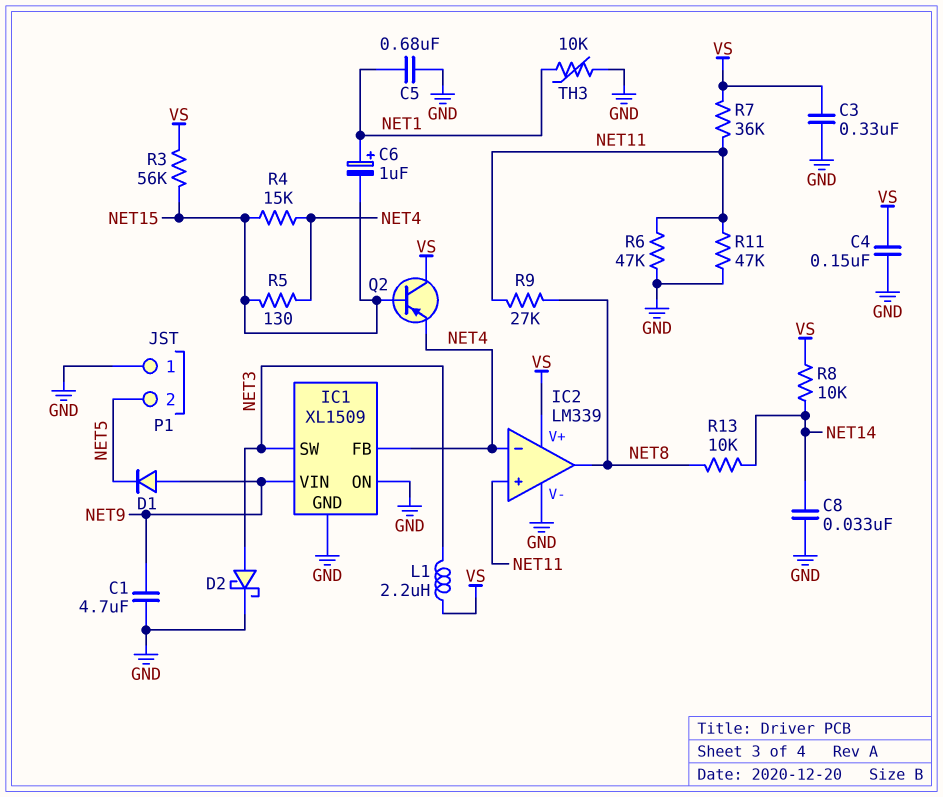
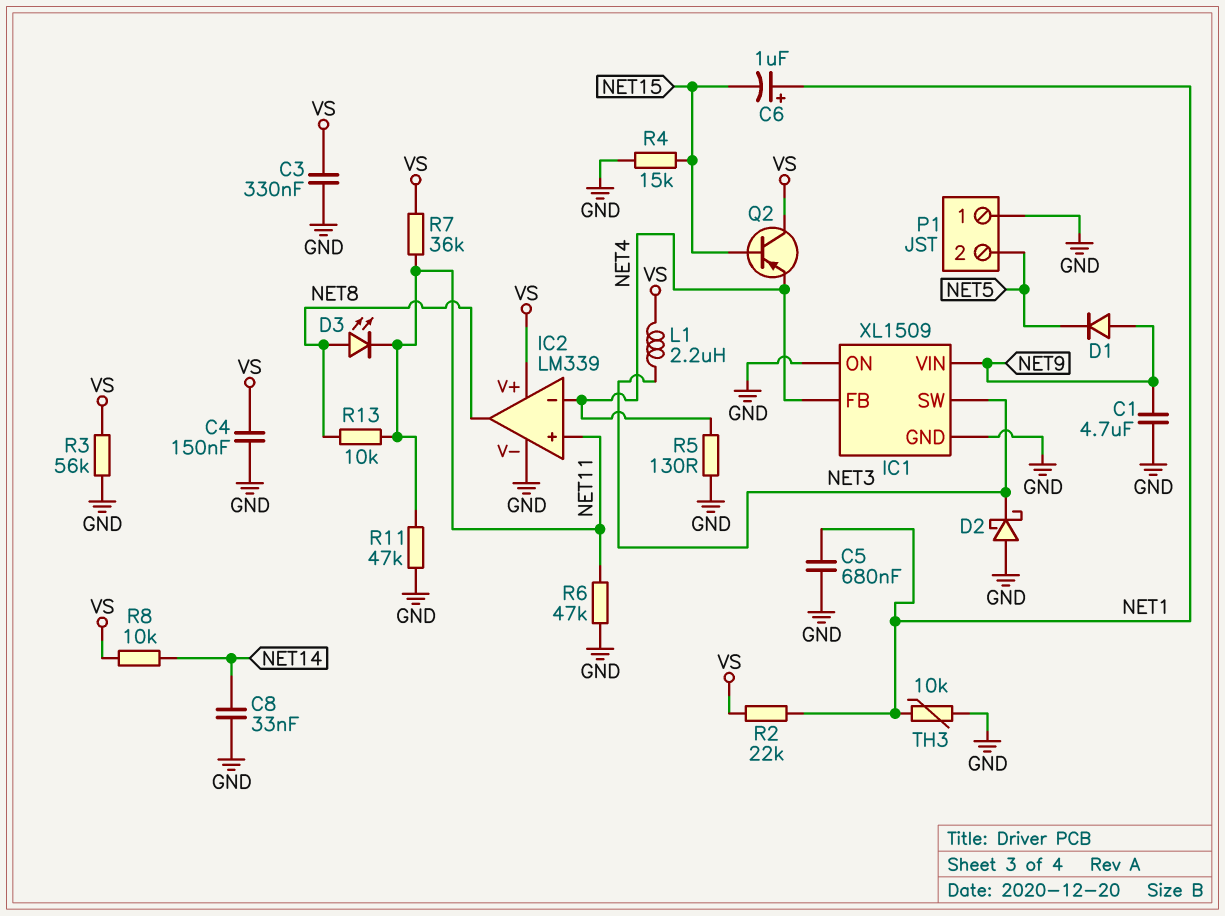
D2: schottky (A NET3, K GND) -> schottky (A GND, K NET3)
D3: none -> LED (A NET8, K NET11)
R2: none -> 22k (NET1, VS)
R3: 56k (NET15, VS) -> 56k (GND, VS)
R4: 15k (NET4, NET15) -> 15k (GND, NET15)
R5: 130 (NET4, NET15) -> 130 (GND, NET4)
R9: 27k (NET8, NET11) -> none
R13: 10k (NET8, NET14) -> 10k (NET8, NET11)

